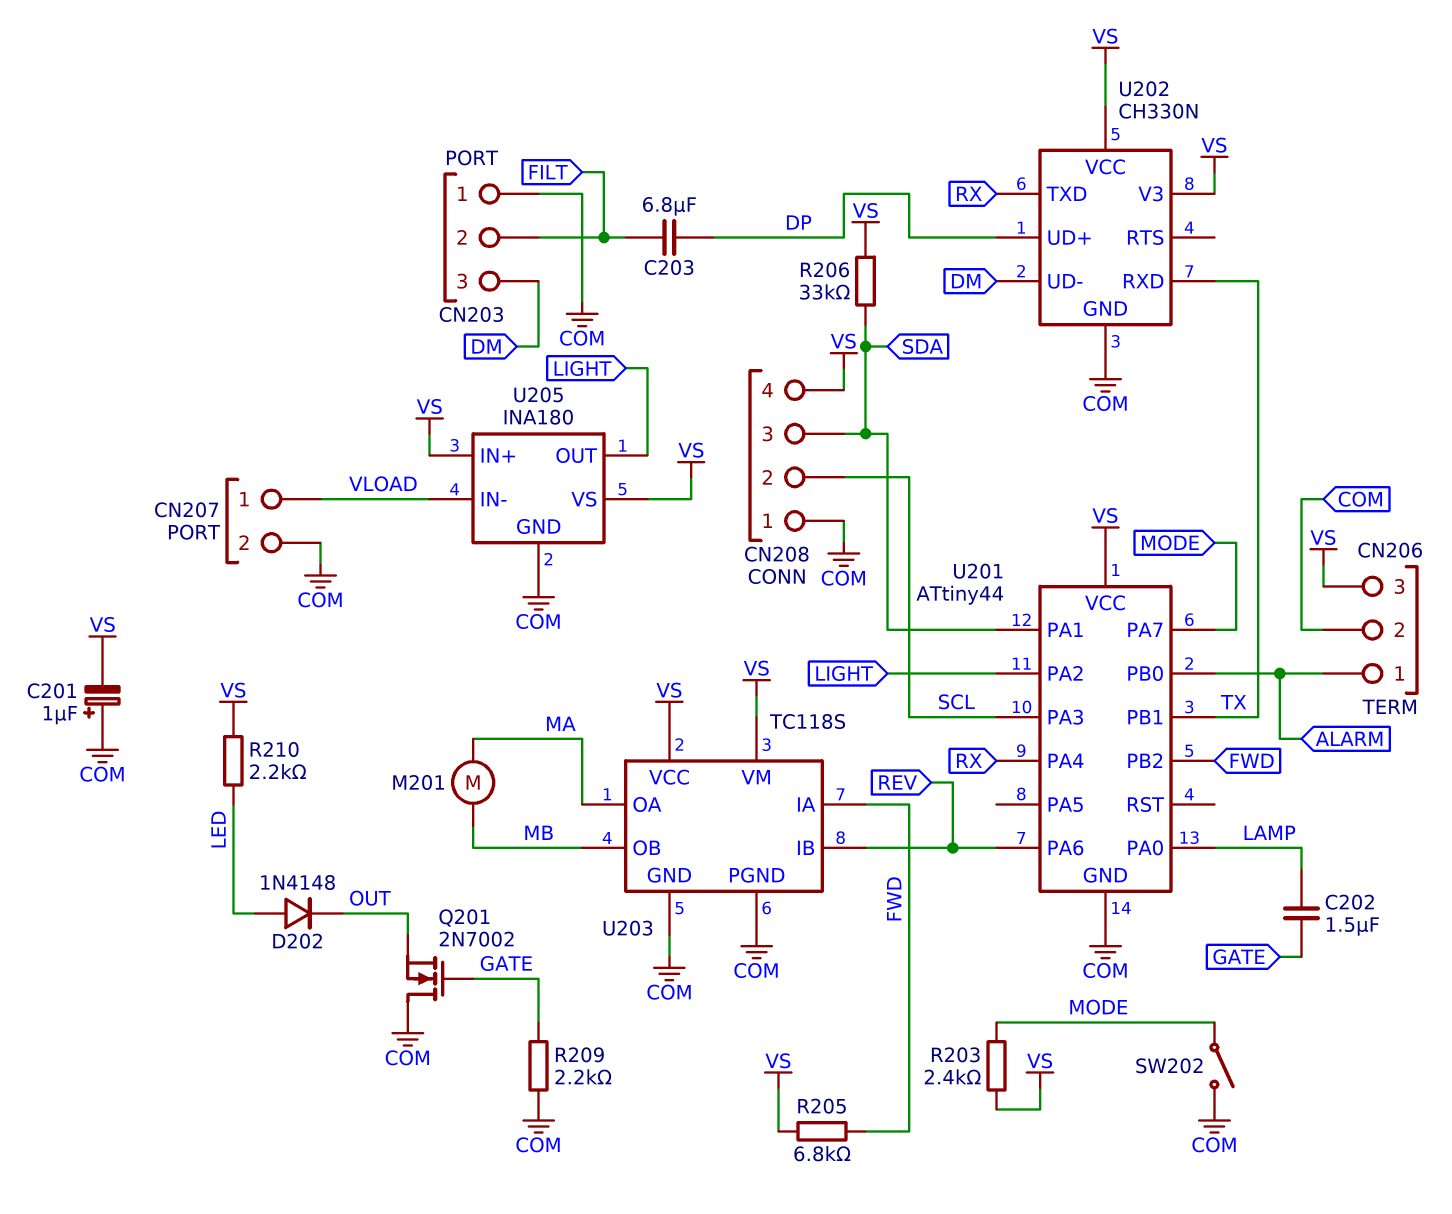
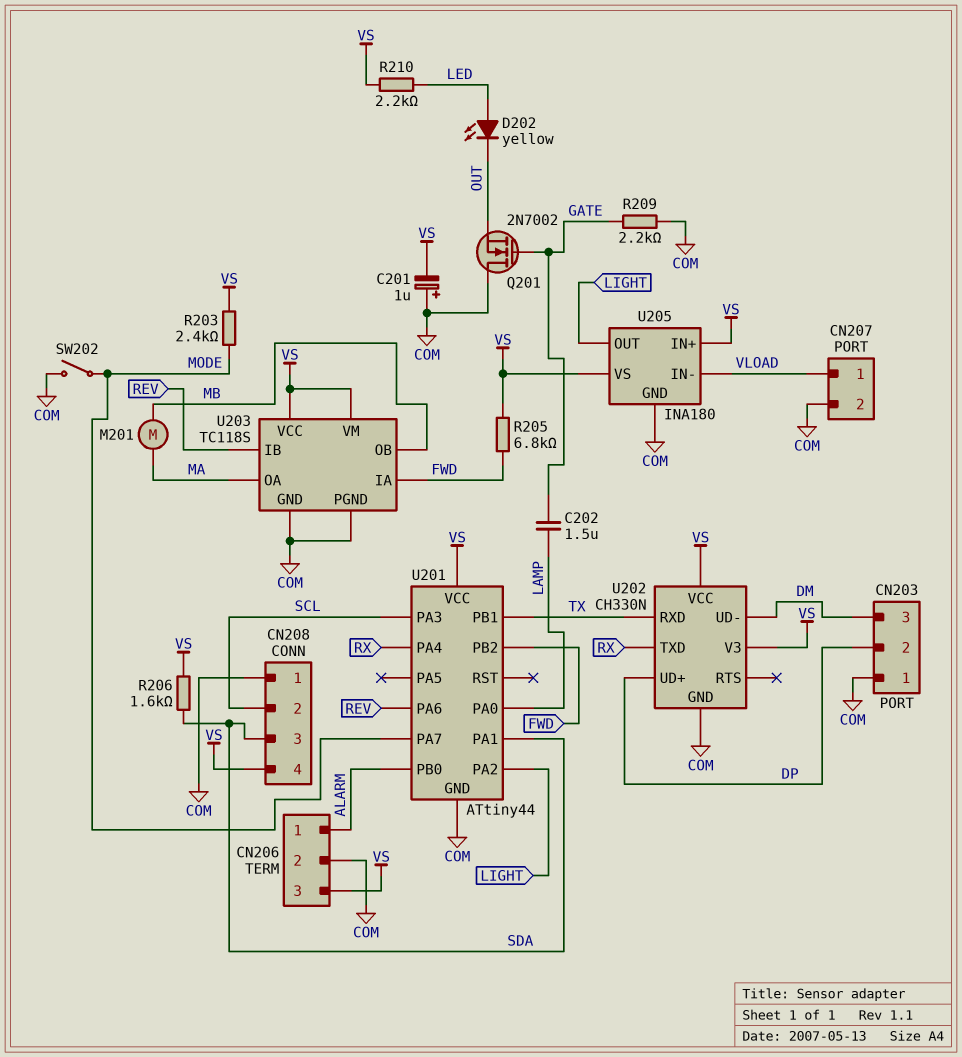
C203: 6.8uF (DP, FILT) -> none
CN203 pin 2: FILT -> DP
D202: diode 1N4148 (A LED, K OUT) -> LED yellow (A LED, K OUT)
R206: 33k (SDA, VS) -> 1.6k (SDA, VS)

